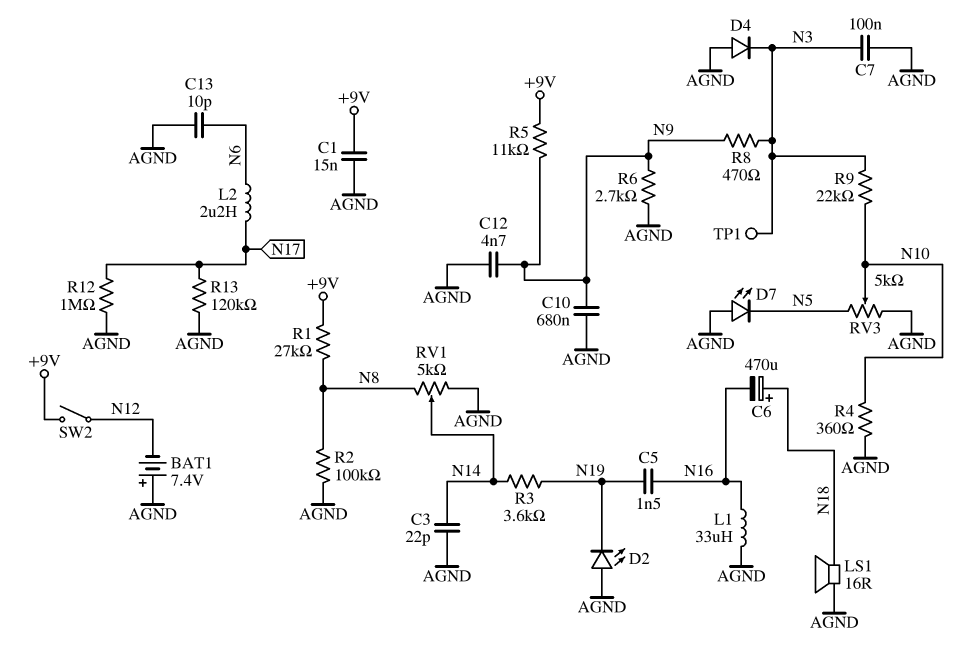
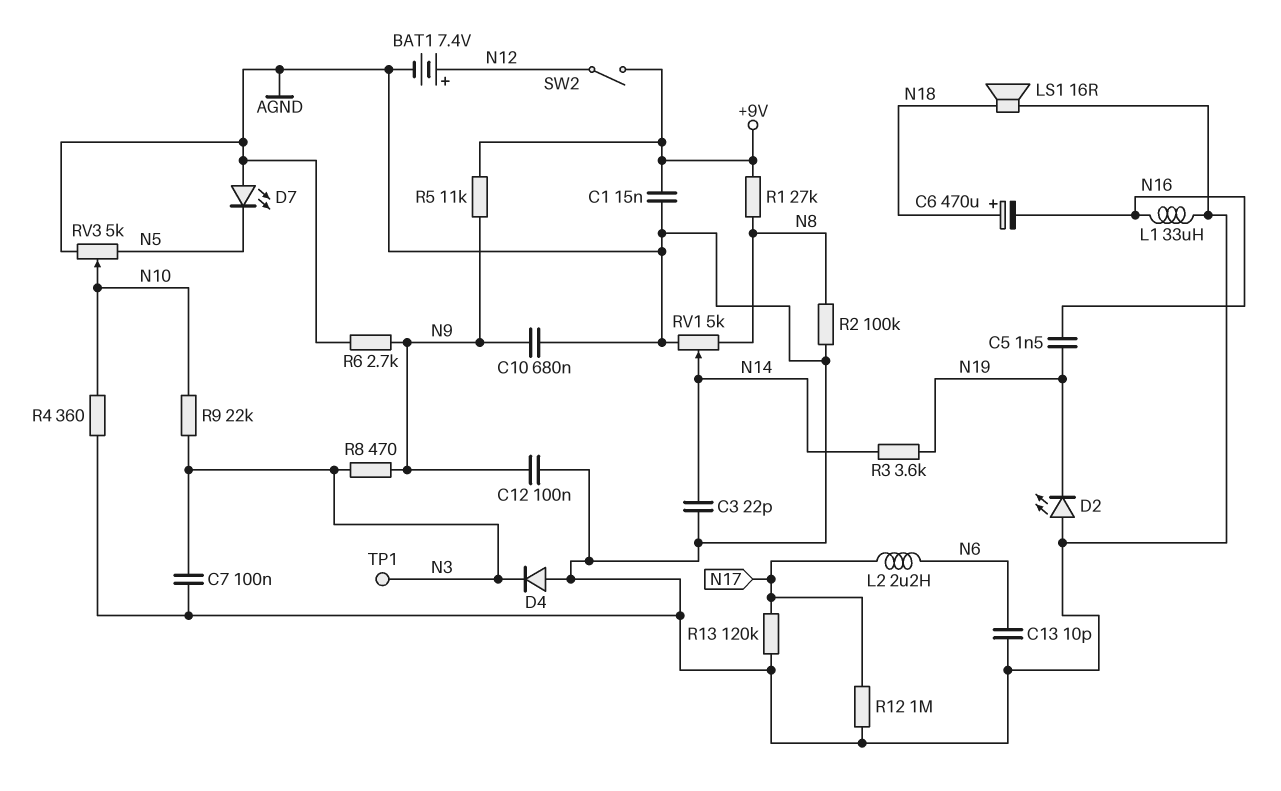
BAT1: 7.4V (plus AGND, minus N12) -> 7.4V (plus N12, minus AGND)
C12: 4.7nF (AGND, N9) -> 100nF (AGND, N9)

